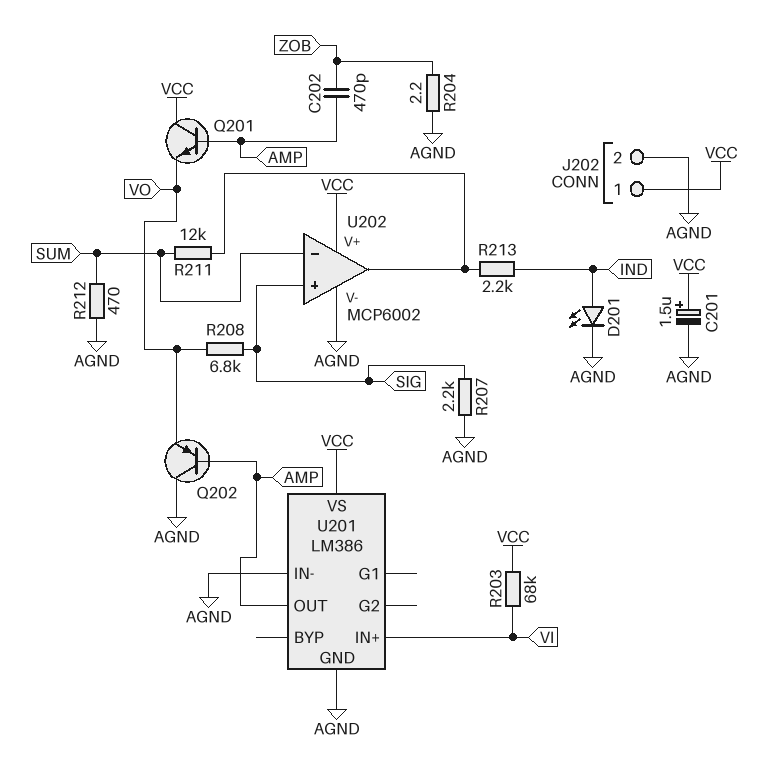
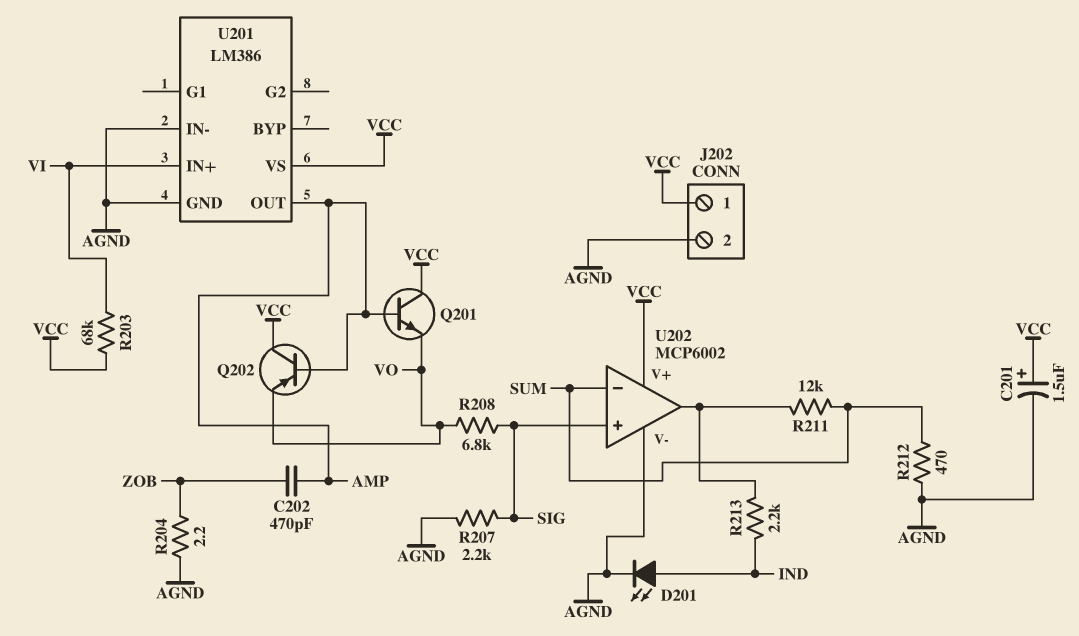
Q202: PNP (B AMP, C AGND, E VO) -> PNP (B AMP, C VCC, E VO)

